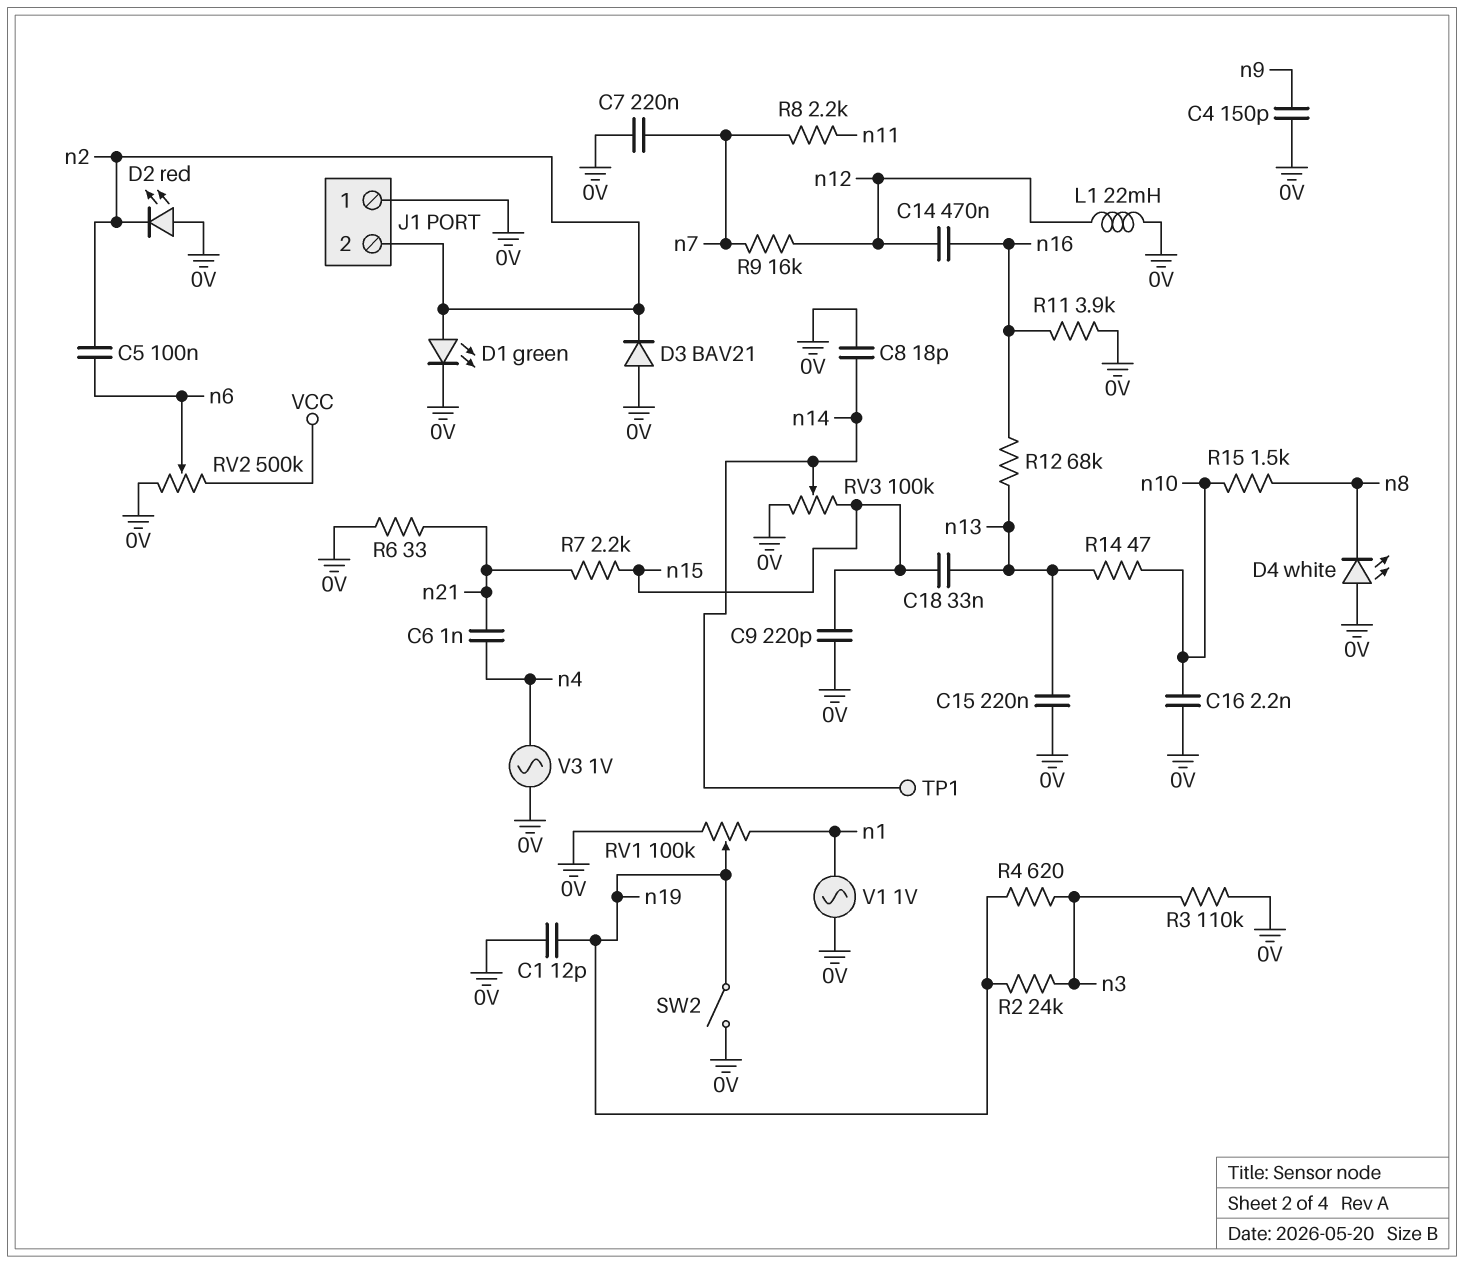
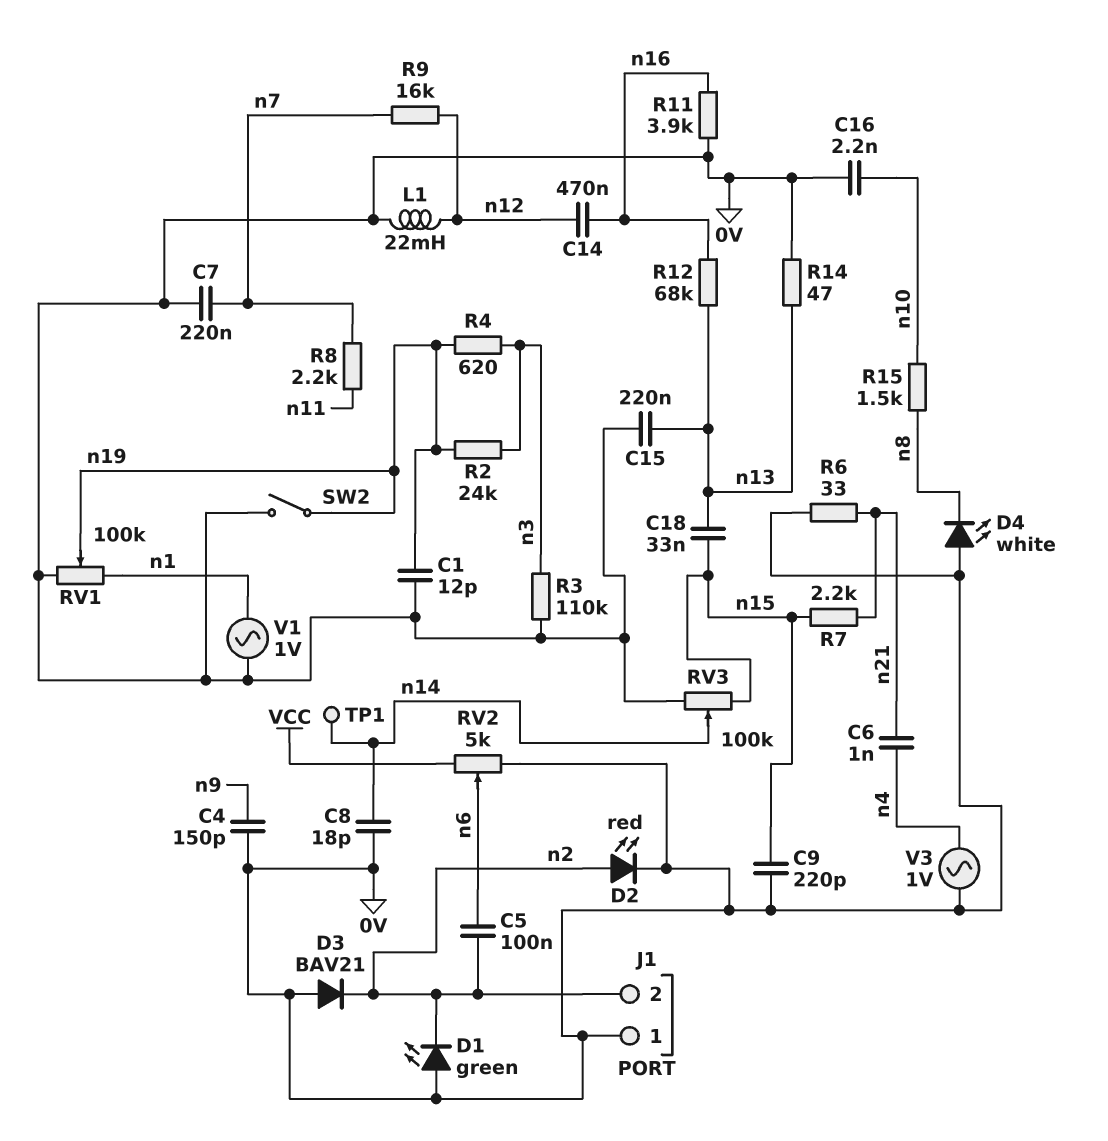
D1: LED green (A n2, K 0V) -> LED green (A 0V, K n2)
D2: LED red (A 0V, K n2) -> LED red (A n2, K 0V)
R14: 47 (n10, n13) -> 47 (0V, n13)
RV2: 500k (0V, VCC, wiper n6) -> 5k (0V, VCC, wiper n6)

